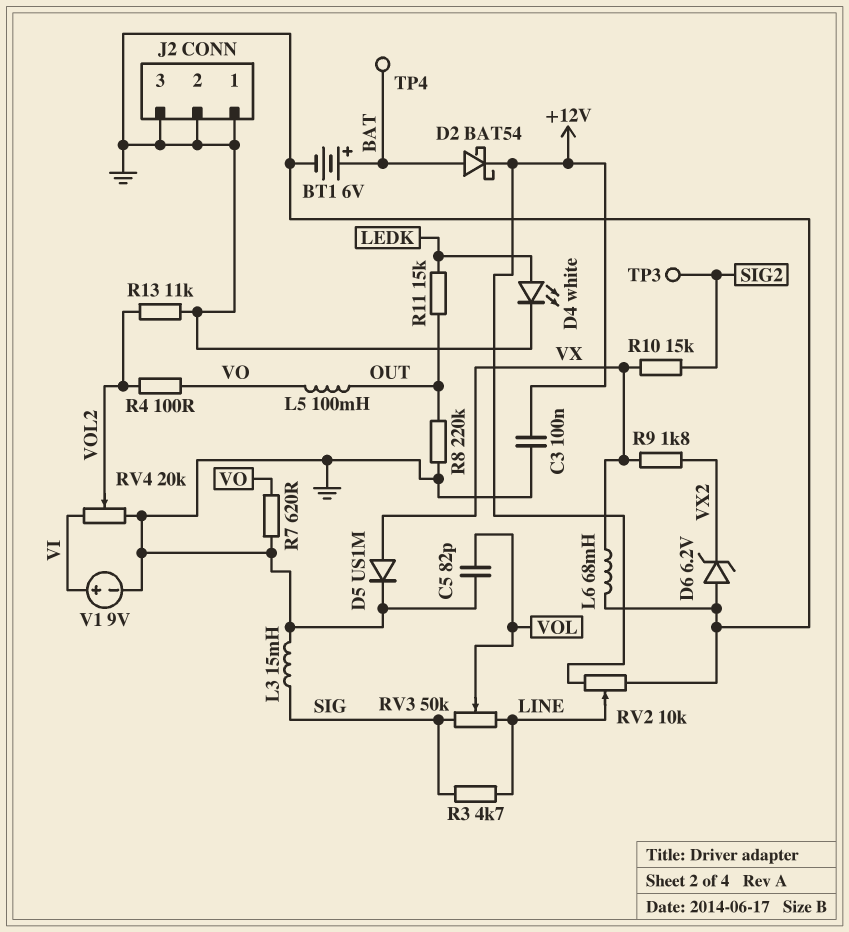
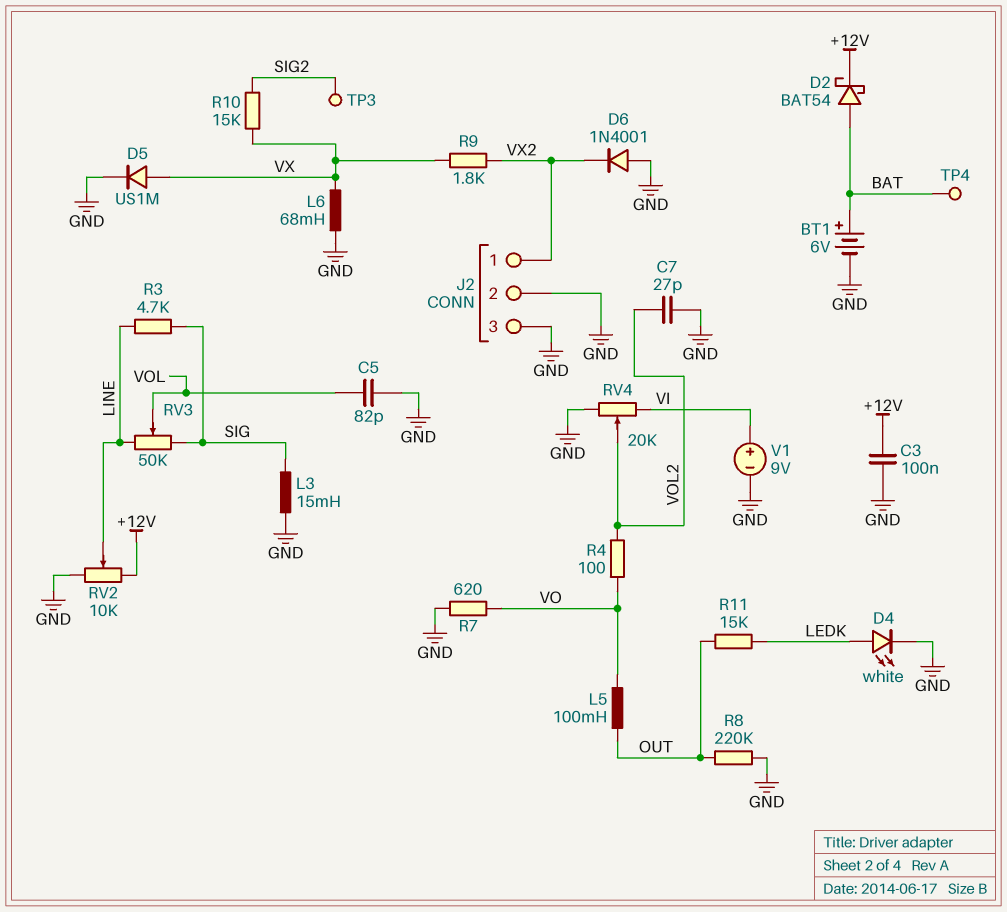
C7: none -> 27pF (GND, VOL2)
D6: zener 6.2V (A GND, K VX2) -> diode 1N4001 (A GND, K VX2)
J2 pin 1: GND -> VX2
R13: 11k (GND, VOL2) -> none

